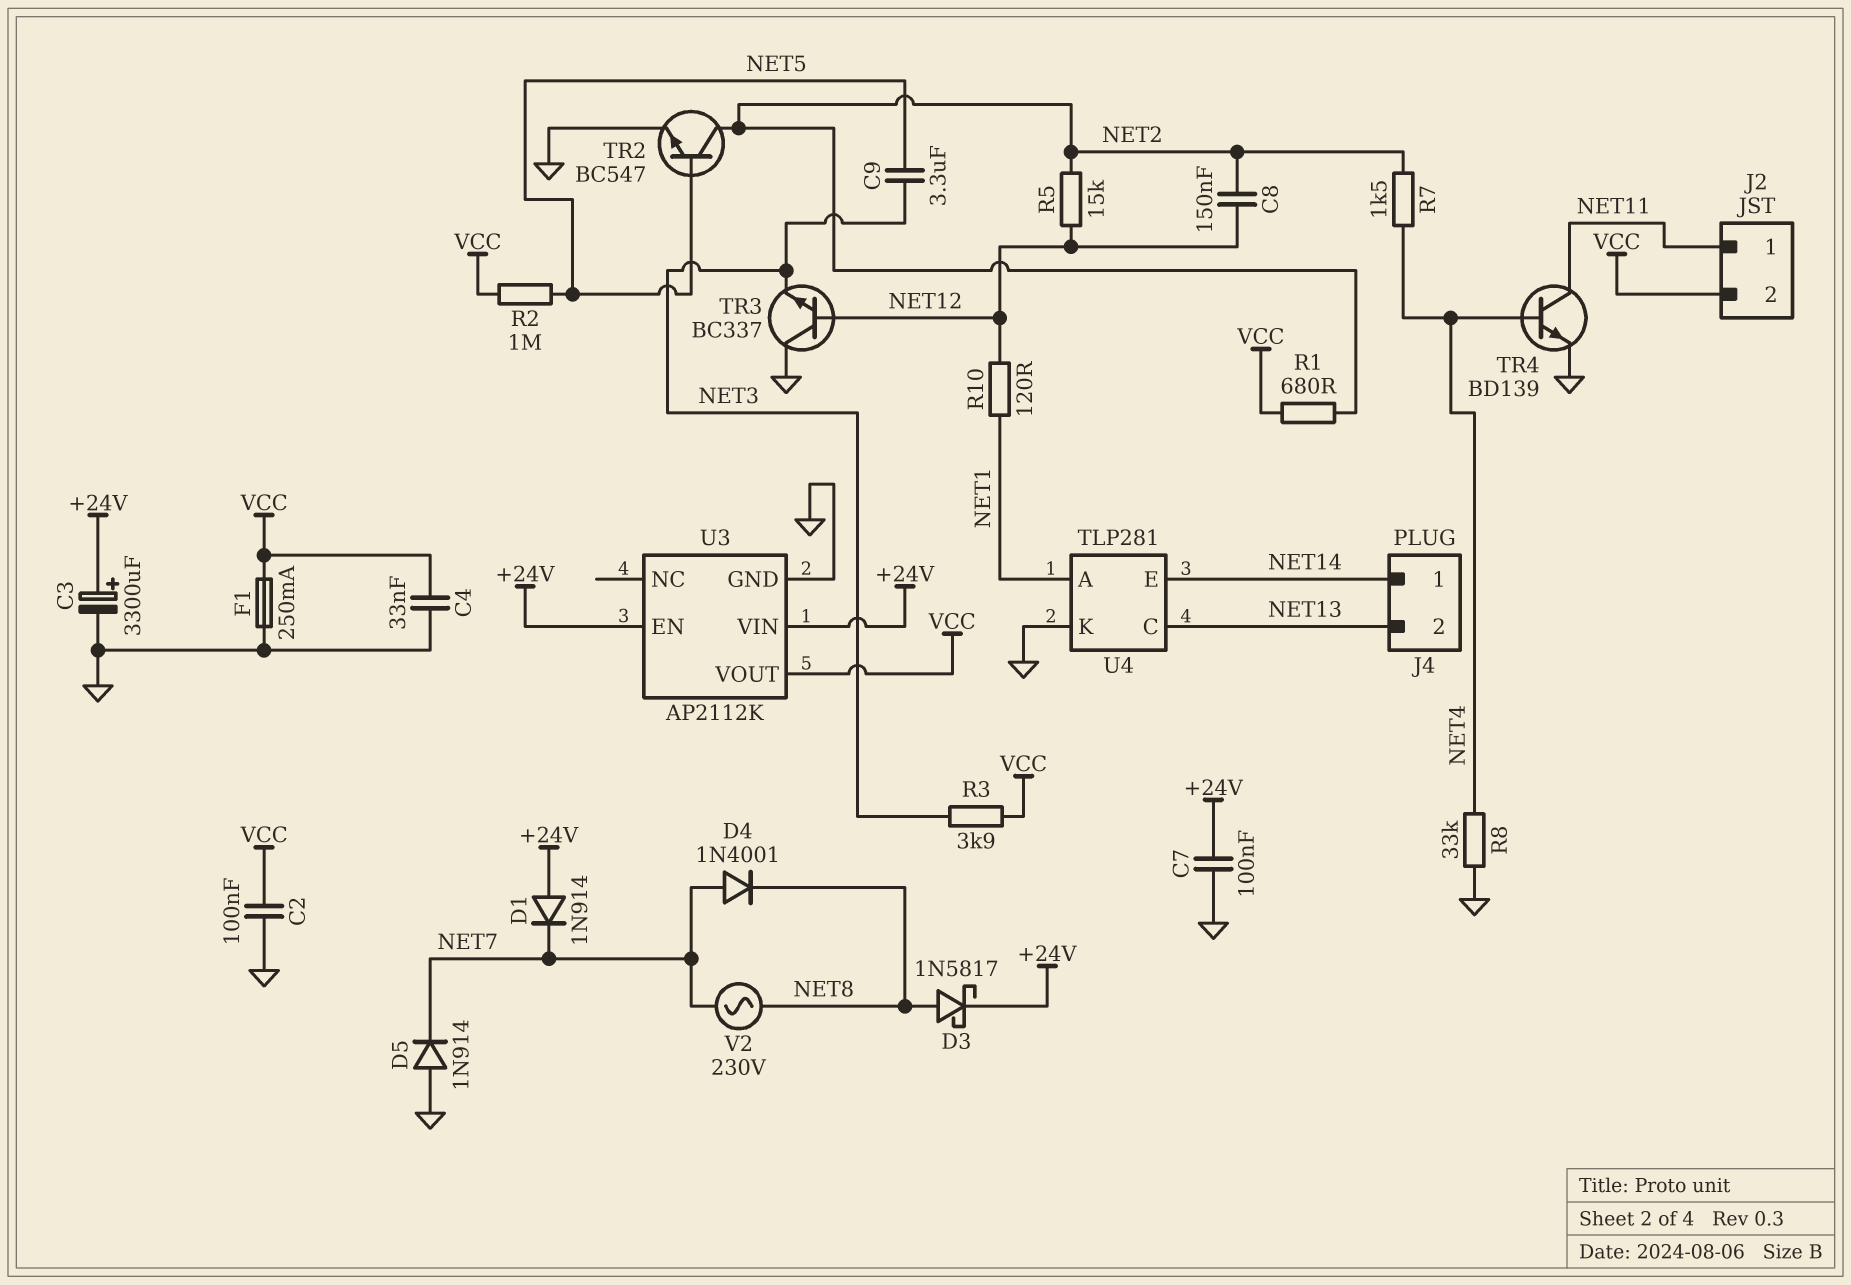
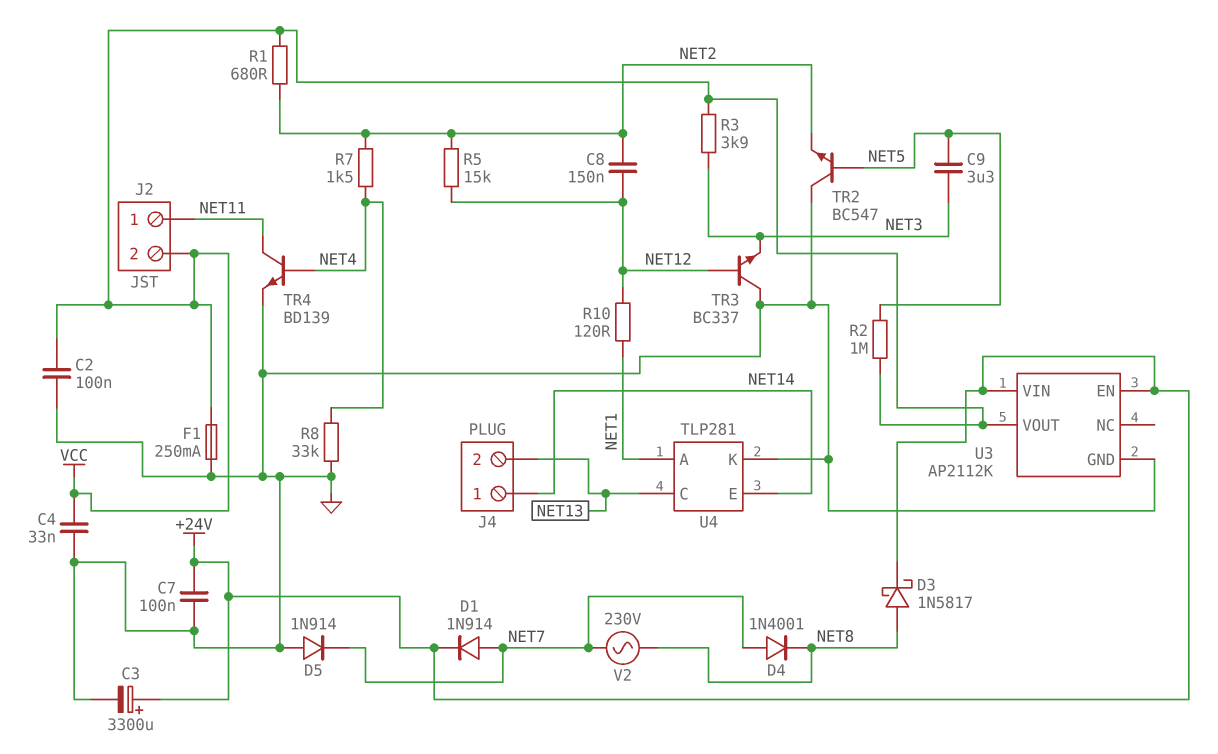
D1: diode 1N914 (A +24V, K NET7) -> diode 1N914 (A NET7, K +24V)
TR2: NPN BC547 (B NET5, C NET2, E GND) -> NPN BC547 (B NET5, C GND, E NET2)

